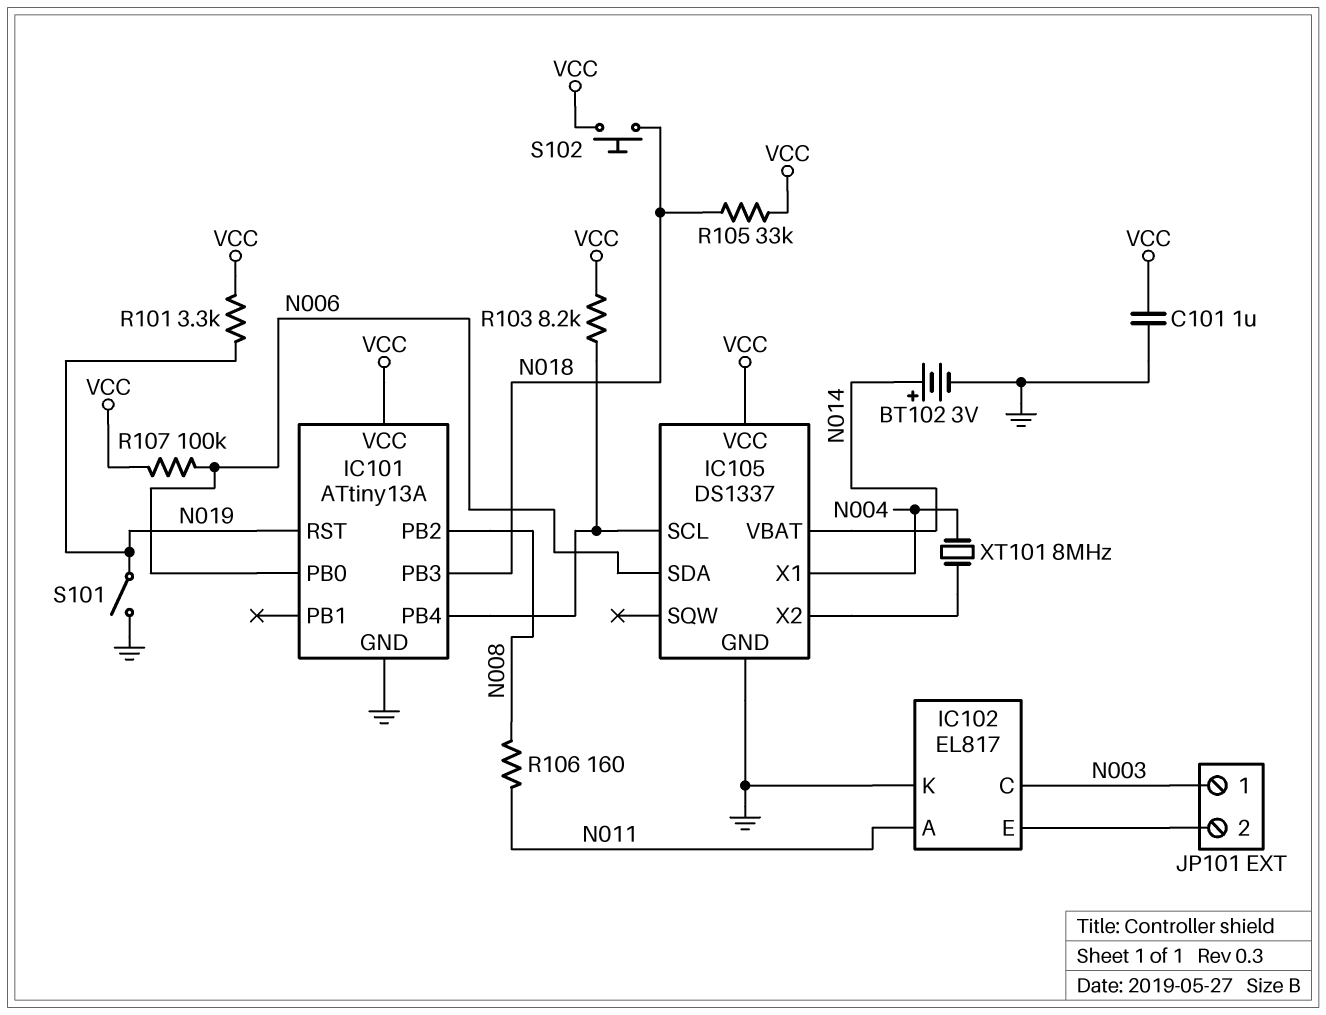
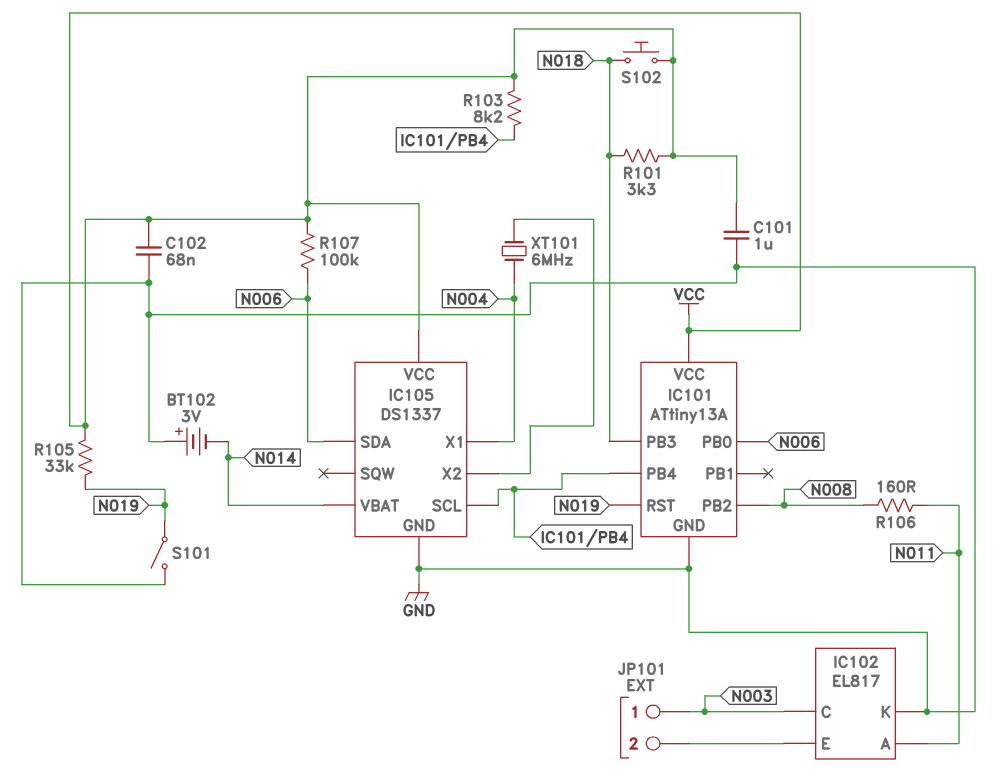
BT102: 3V (plus N014, minus GND) -> 3V (plus GND, minus N014)
C102: none -> 68nF (GND, VCC)
R101: 3.3k (N019, VCC) -> 3.3k (N018, VCC)
R105: 33k (N018, VCC) -> 33k (N019, VCC)
XT101: 8MHz (IC105/X2, N004) -> 6MHz (IC105/X2, N004)

